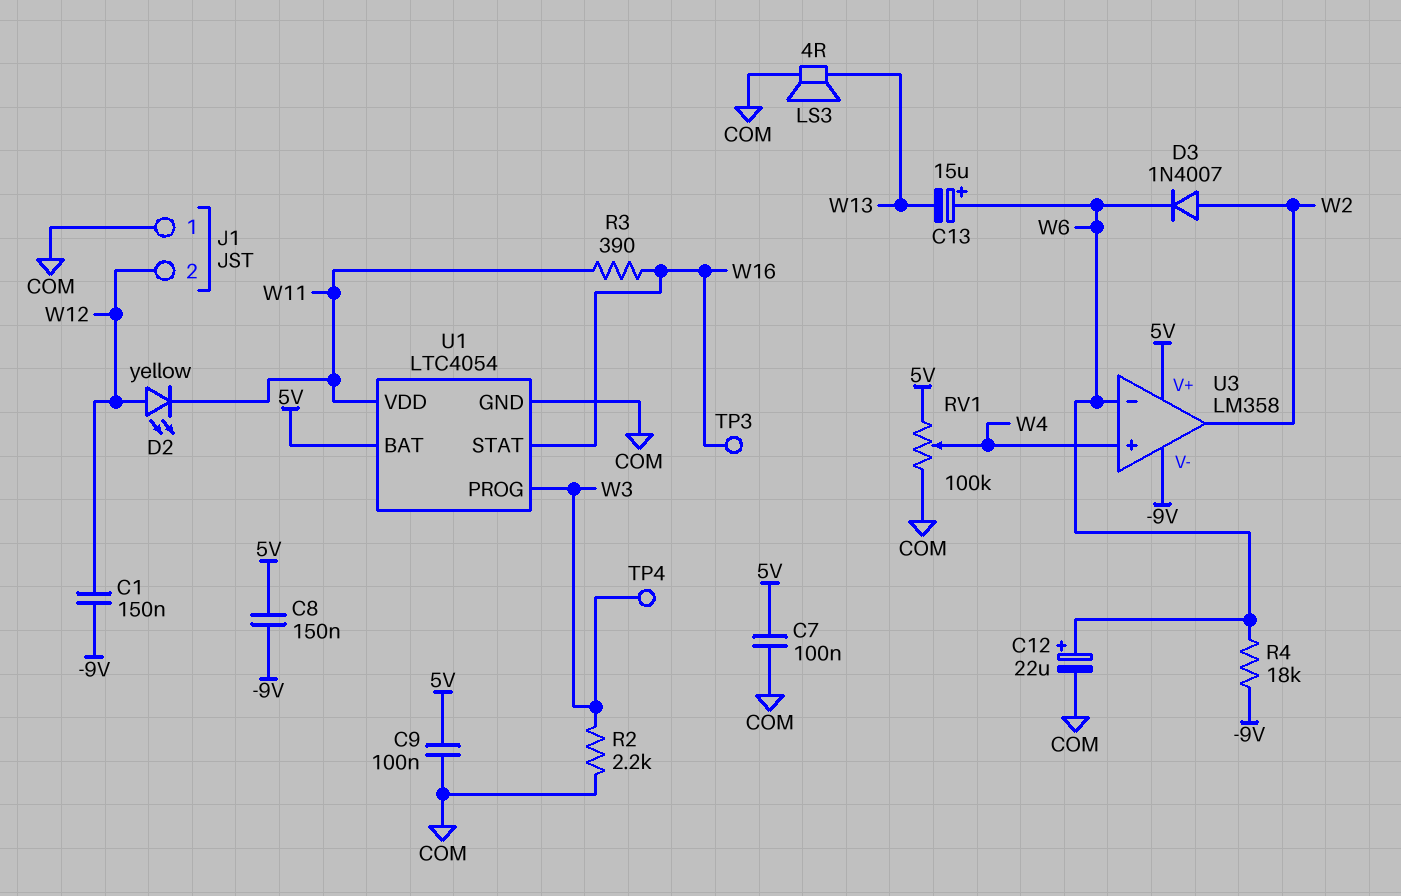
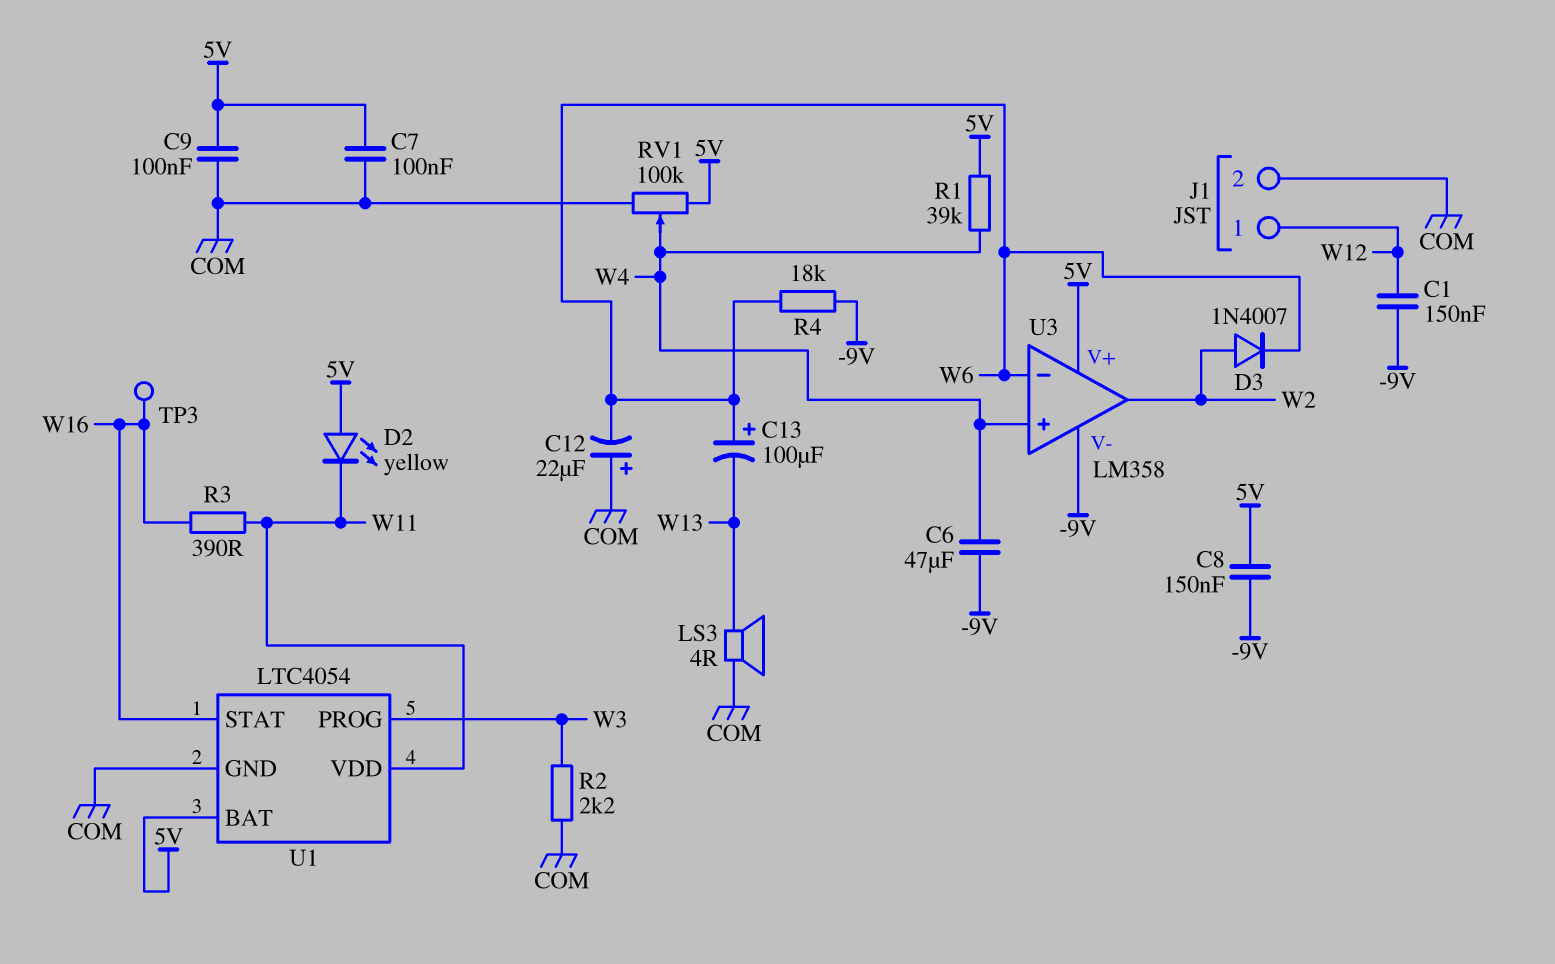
C6: none -> 47uF (-9V, W4)
C12: 22uF (plus W6, minus COM) -> 22uF (plus COM, minus W6)
C13: 15uF (plus W6, minus W13) -> 100uF (plus W6, minus W13)
D2: LED yellow (A W12, K W11) -> LED yellow (A 5V, K W11)
J1 pin 1: COM -> W12
J1 pin 2: W12 -> COM
R1: none -> 39k (5V, W4)
TP4: test point (W3) -> none

